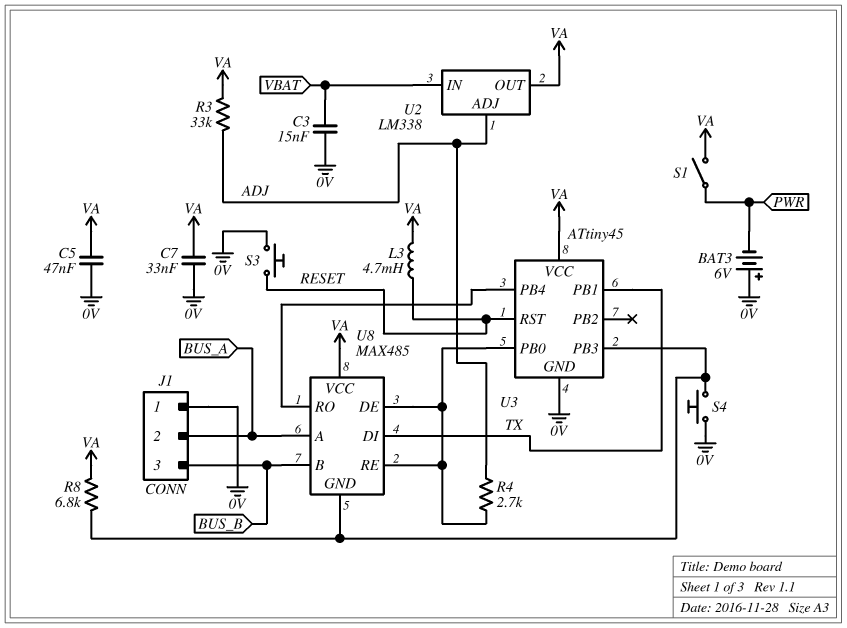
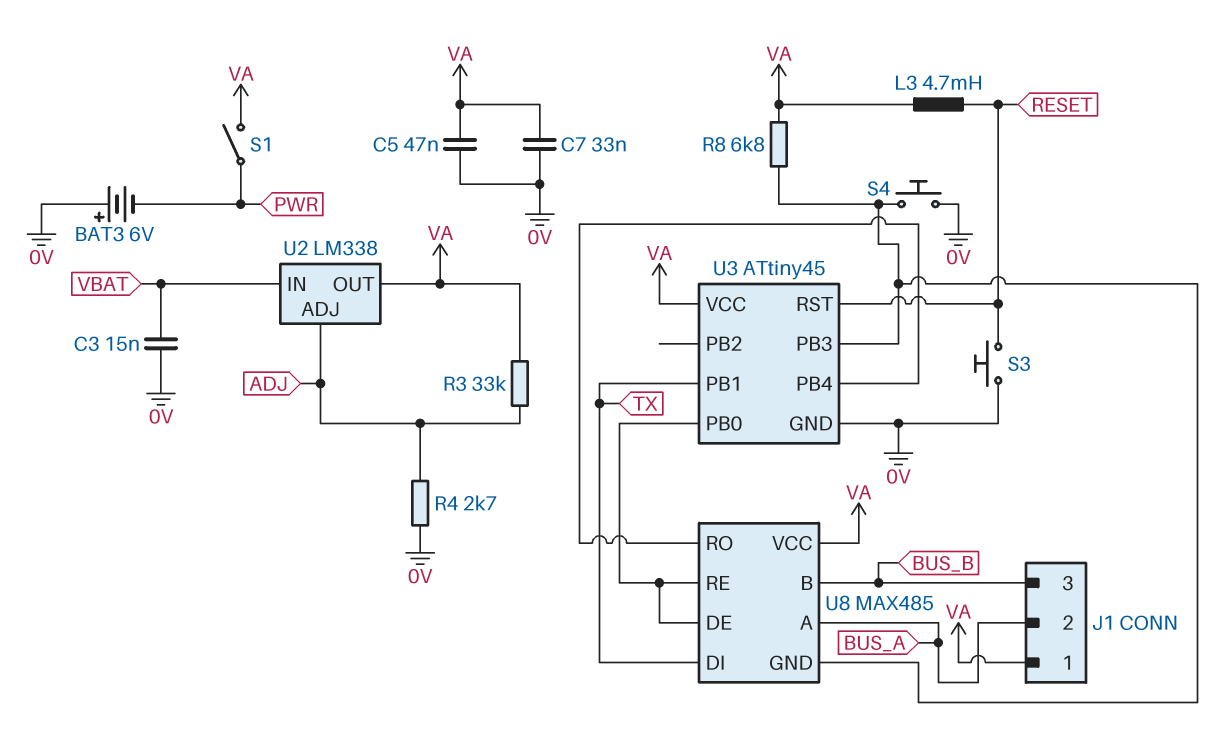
J1 pin 1: 0V -> VA
R4: 2.7k (ADJ, U3/PB0) -> 2.7k (0V, ADJ)

